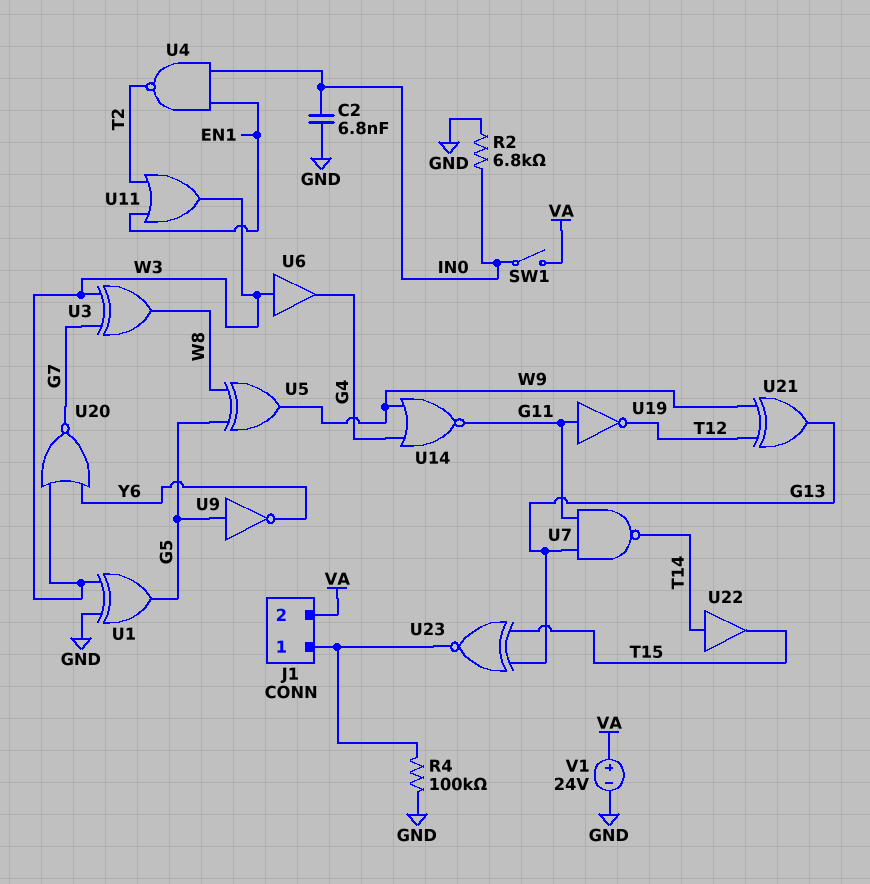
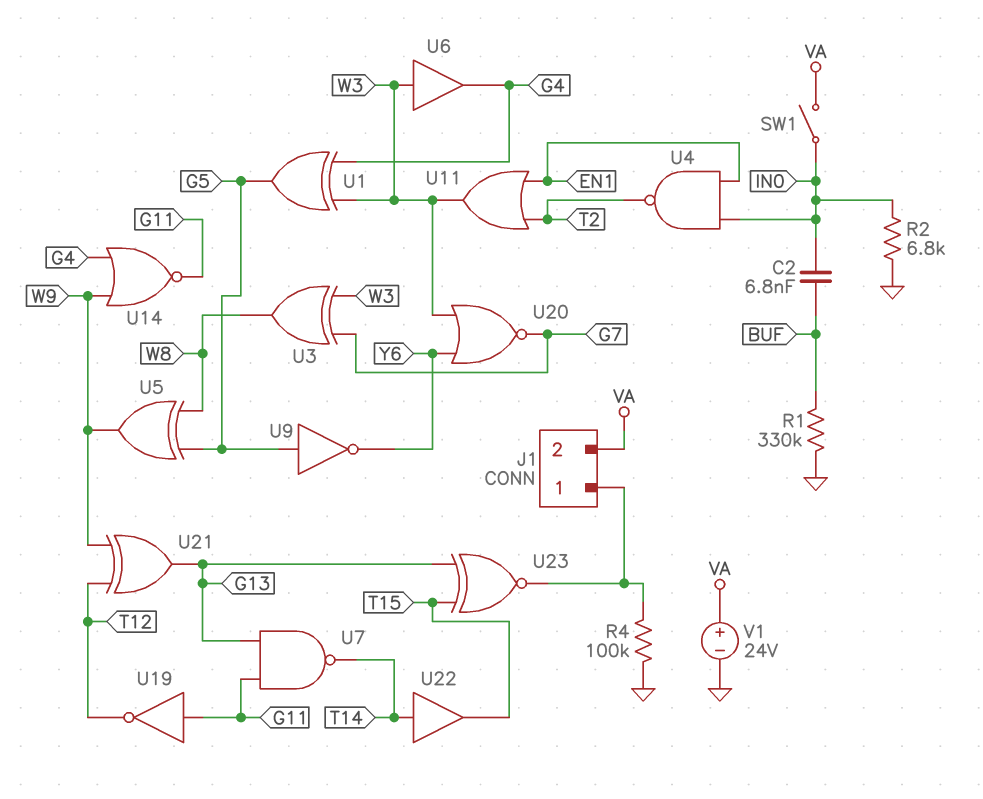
C2: 6.8nF (GND, IN0) -> 6.8nF (BUF, IN0)
R1: none -> 330k (BUF, GND)
U1: XOR (in GND, in W3, out G5) -> XOR (in G4, in W3, out G5)

